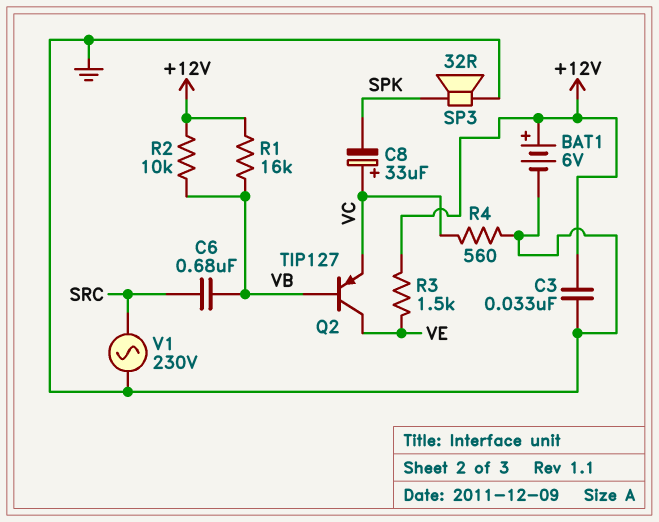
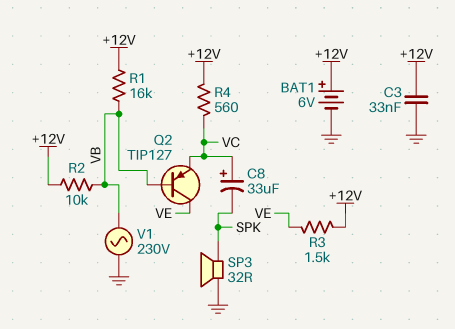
C6: 680nF (SRC, VB) -> none
R4: 560 (GND, VC) -> 560 (+12V, VC)
V1: AC 230V (GND, SRC) -> AC 230V (GND, VB)

